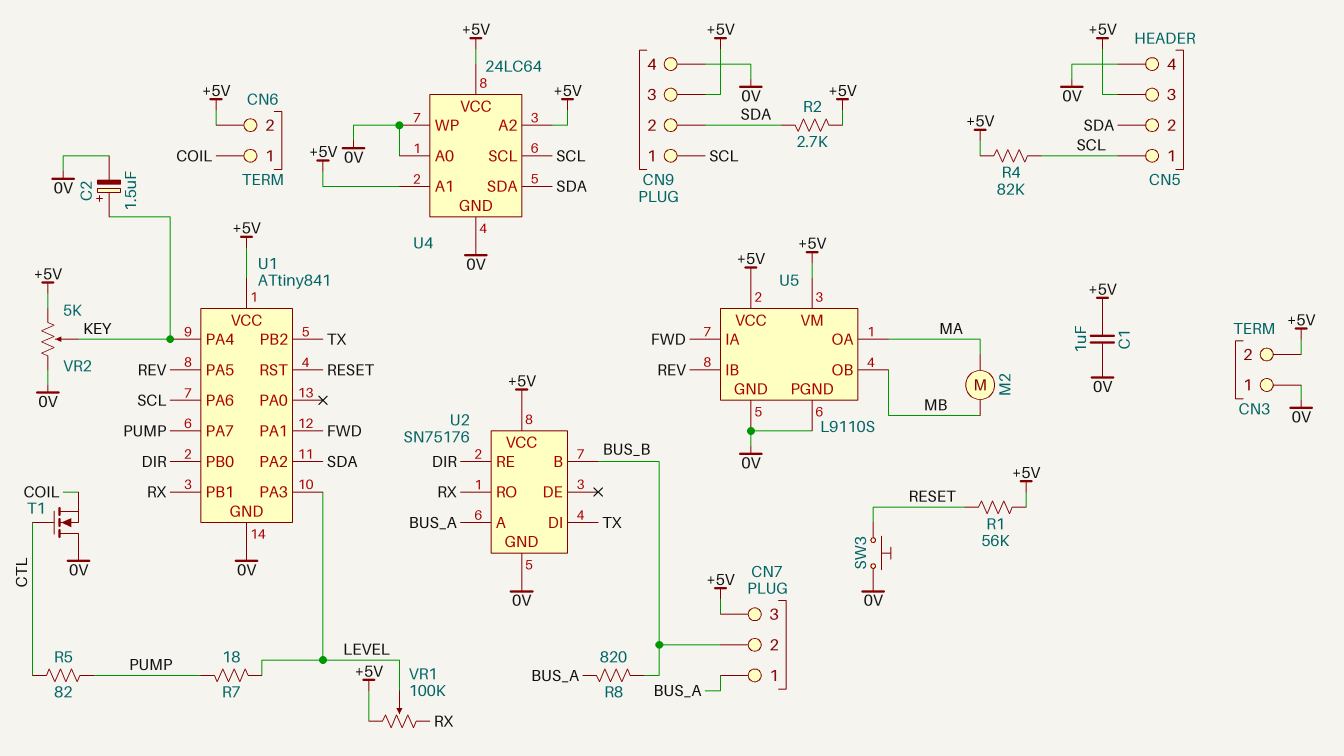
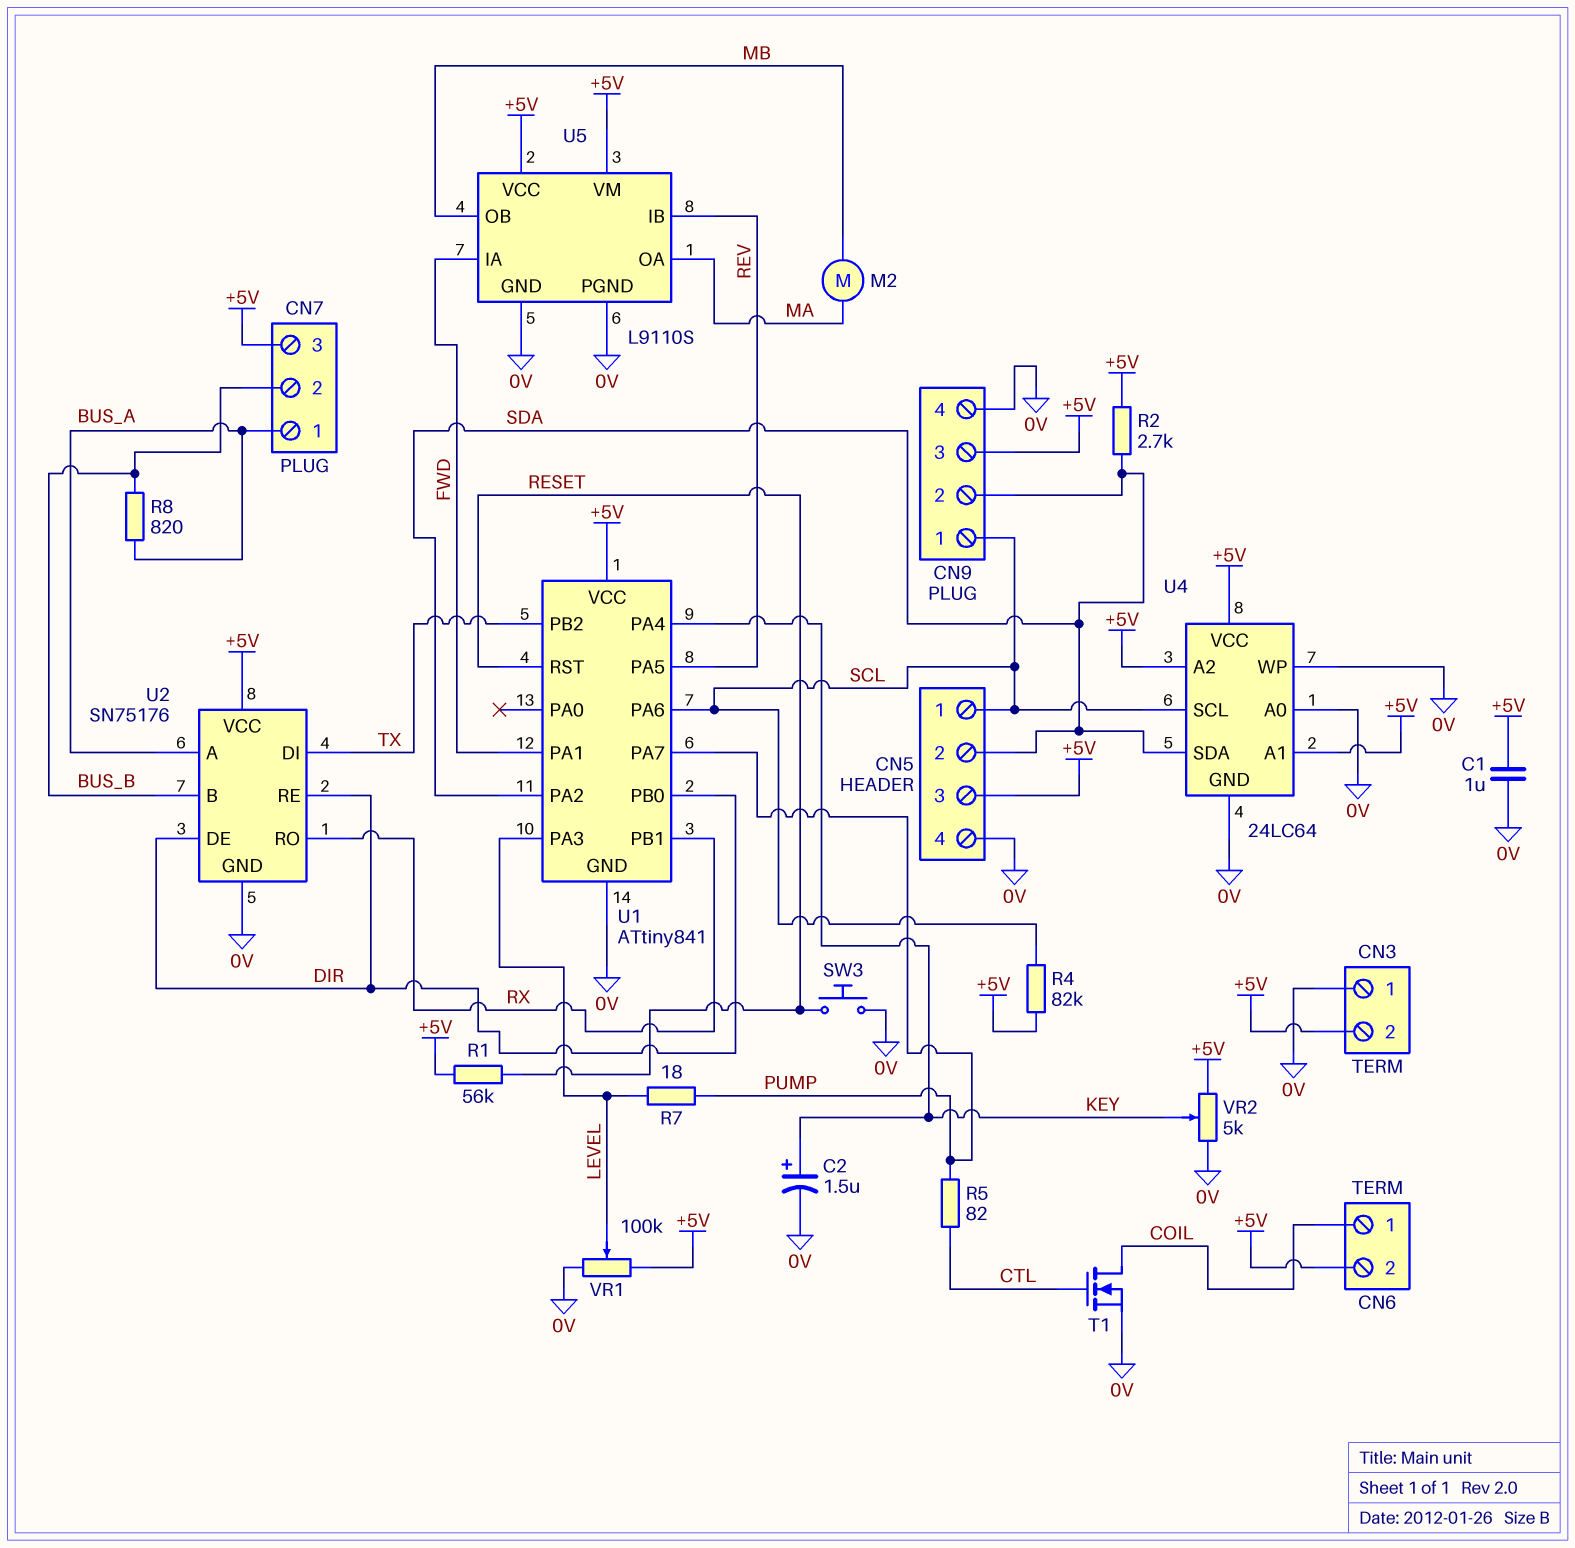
T1: NMOS (G CTL, D 0V, S COIL) -> NMOS (G CTL, D COIL, S 0V)
U2 pin DE: none -> DIR
VR1: 100k (+5V, RX, wiper LEVEL) -> 100k (+5V, 0V, wiper LEVEL)

